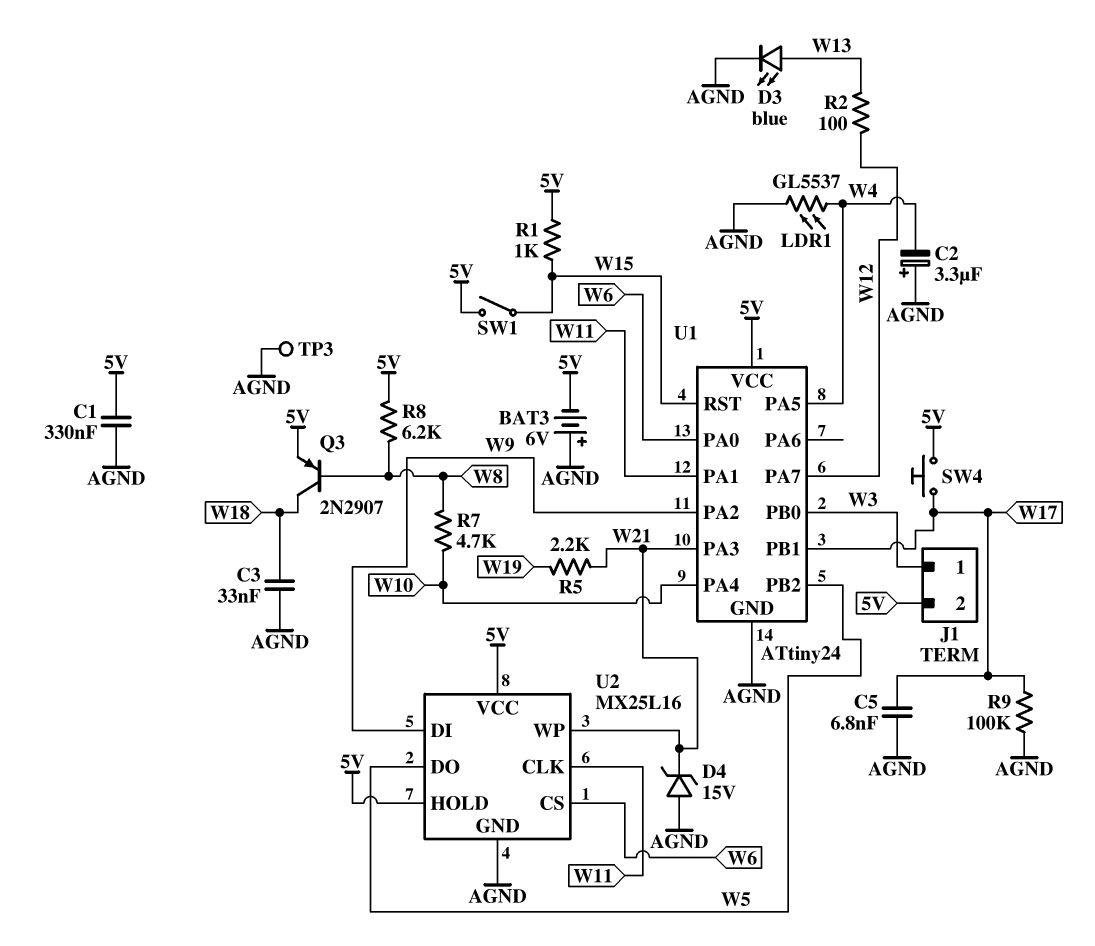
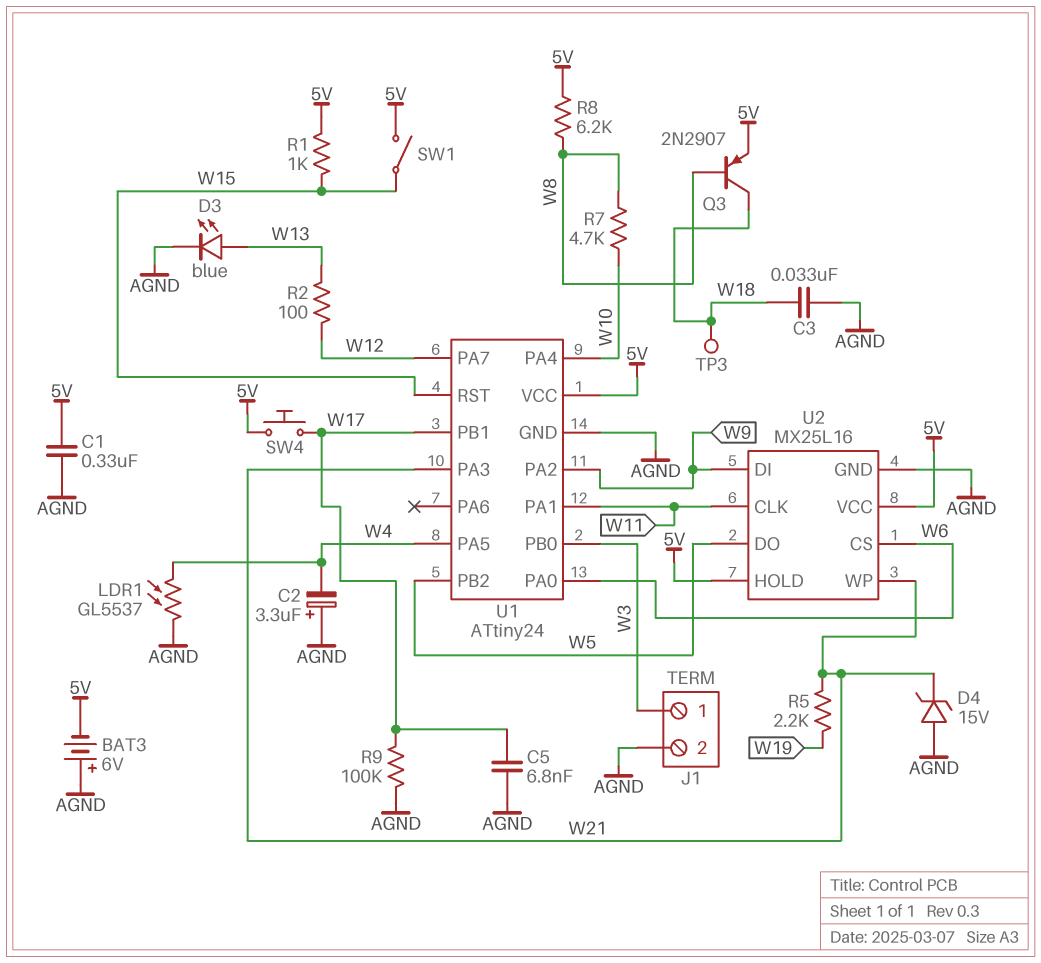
J1 pin 2: 5V -> AGND
TP3: test point (AGND) -> test point (W18)

